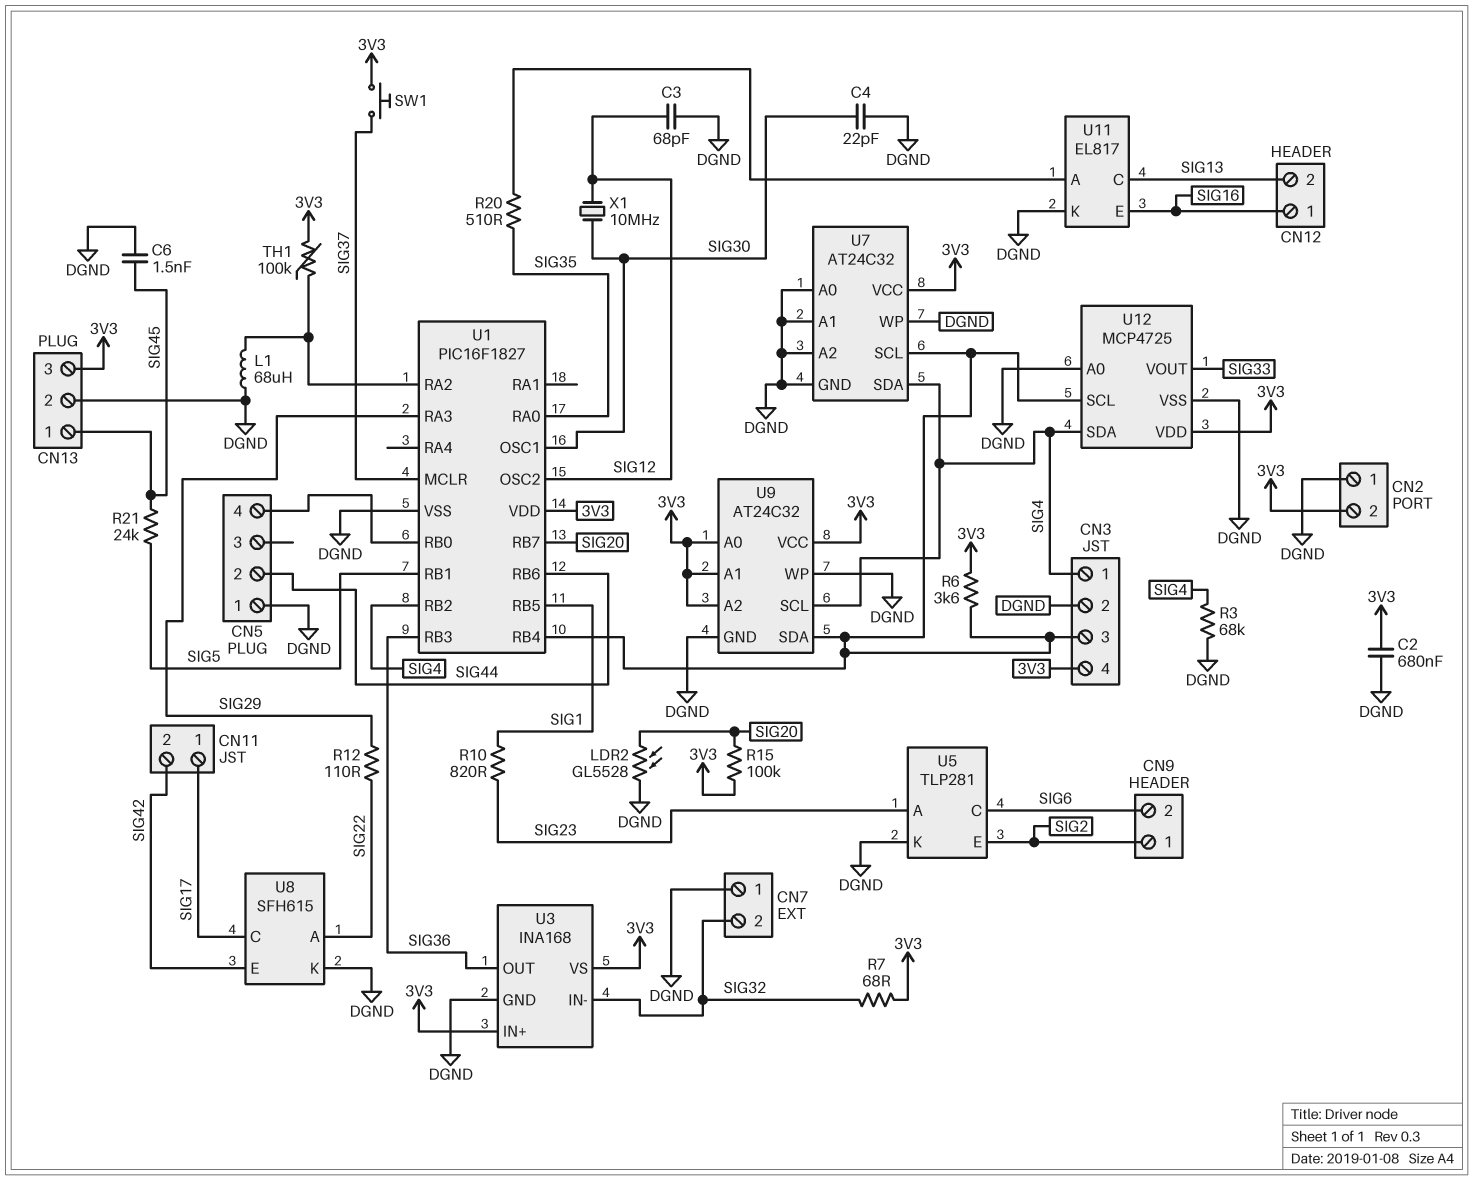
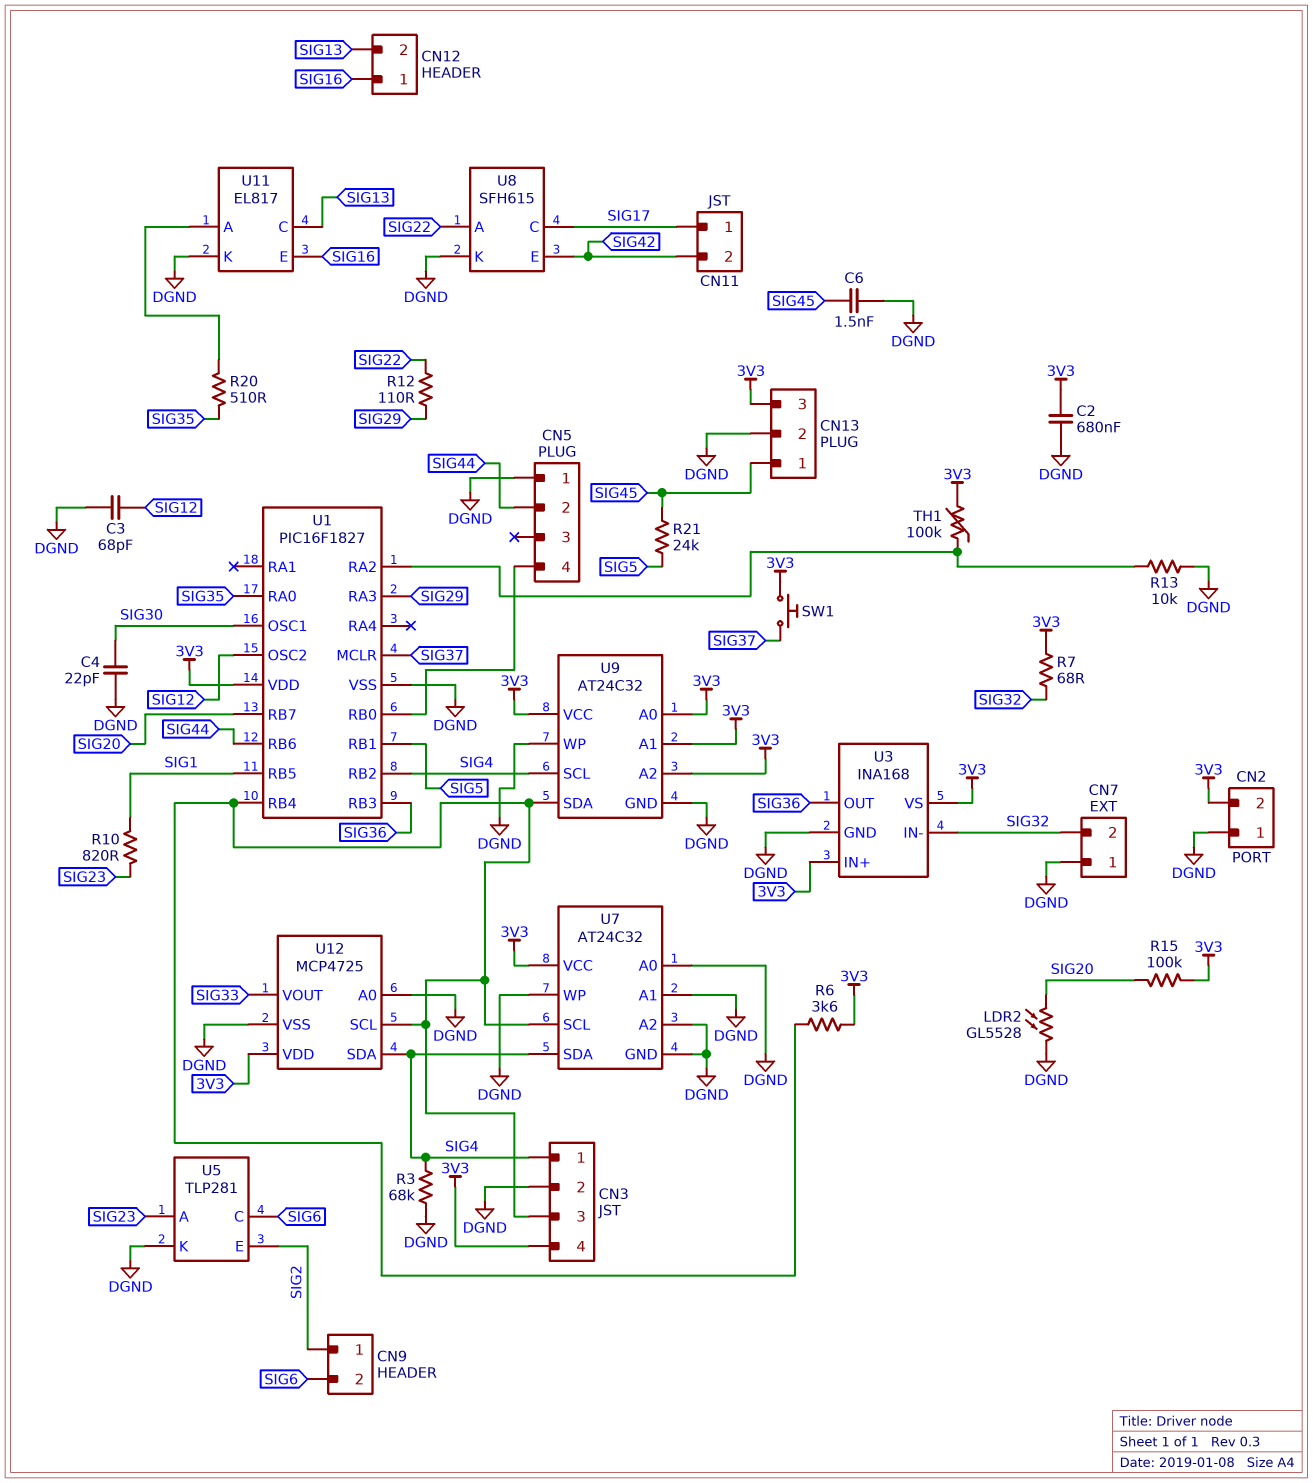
L1: 68uH (DGND, U1/RA2) -> none
R13: none -> 10k (DGND, U1/RA2)
X1: 10MHz (SIG12, SIG30) -> none

